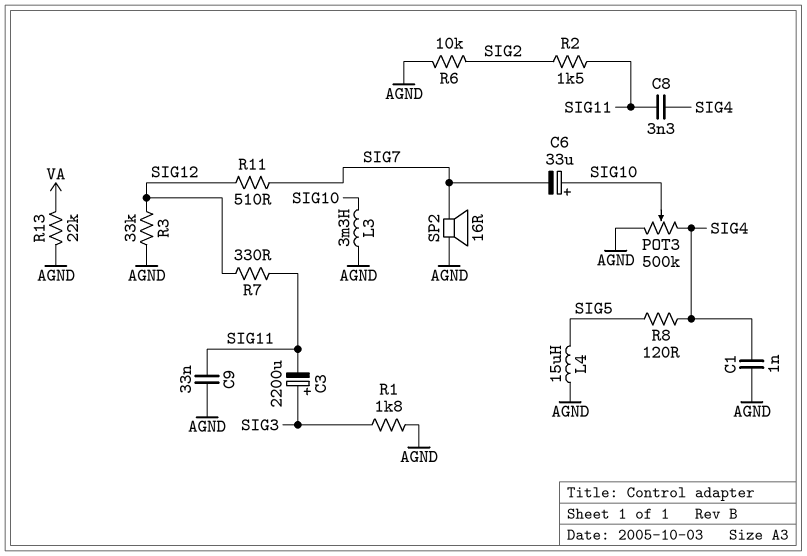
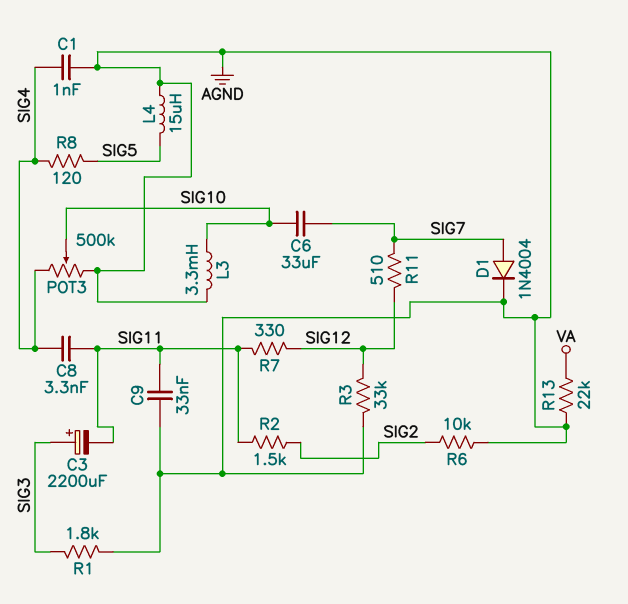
C6: 33uF (plus SIG10, minus SIG7) -> 33uF (SIG7, SIG10)
D1: none -> diode 1N4004 (A SIG7, K AGND)
SP2: speaker 16R (AGND, SIG7) -> none

